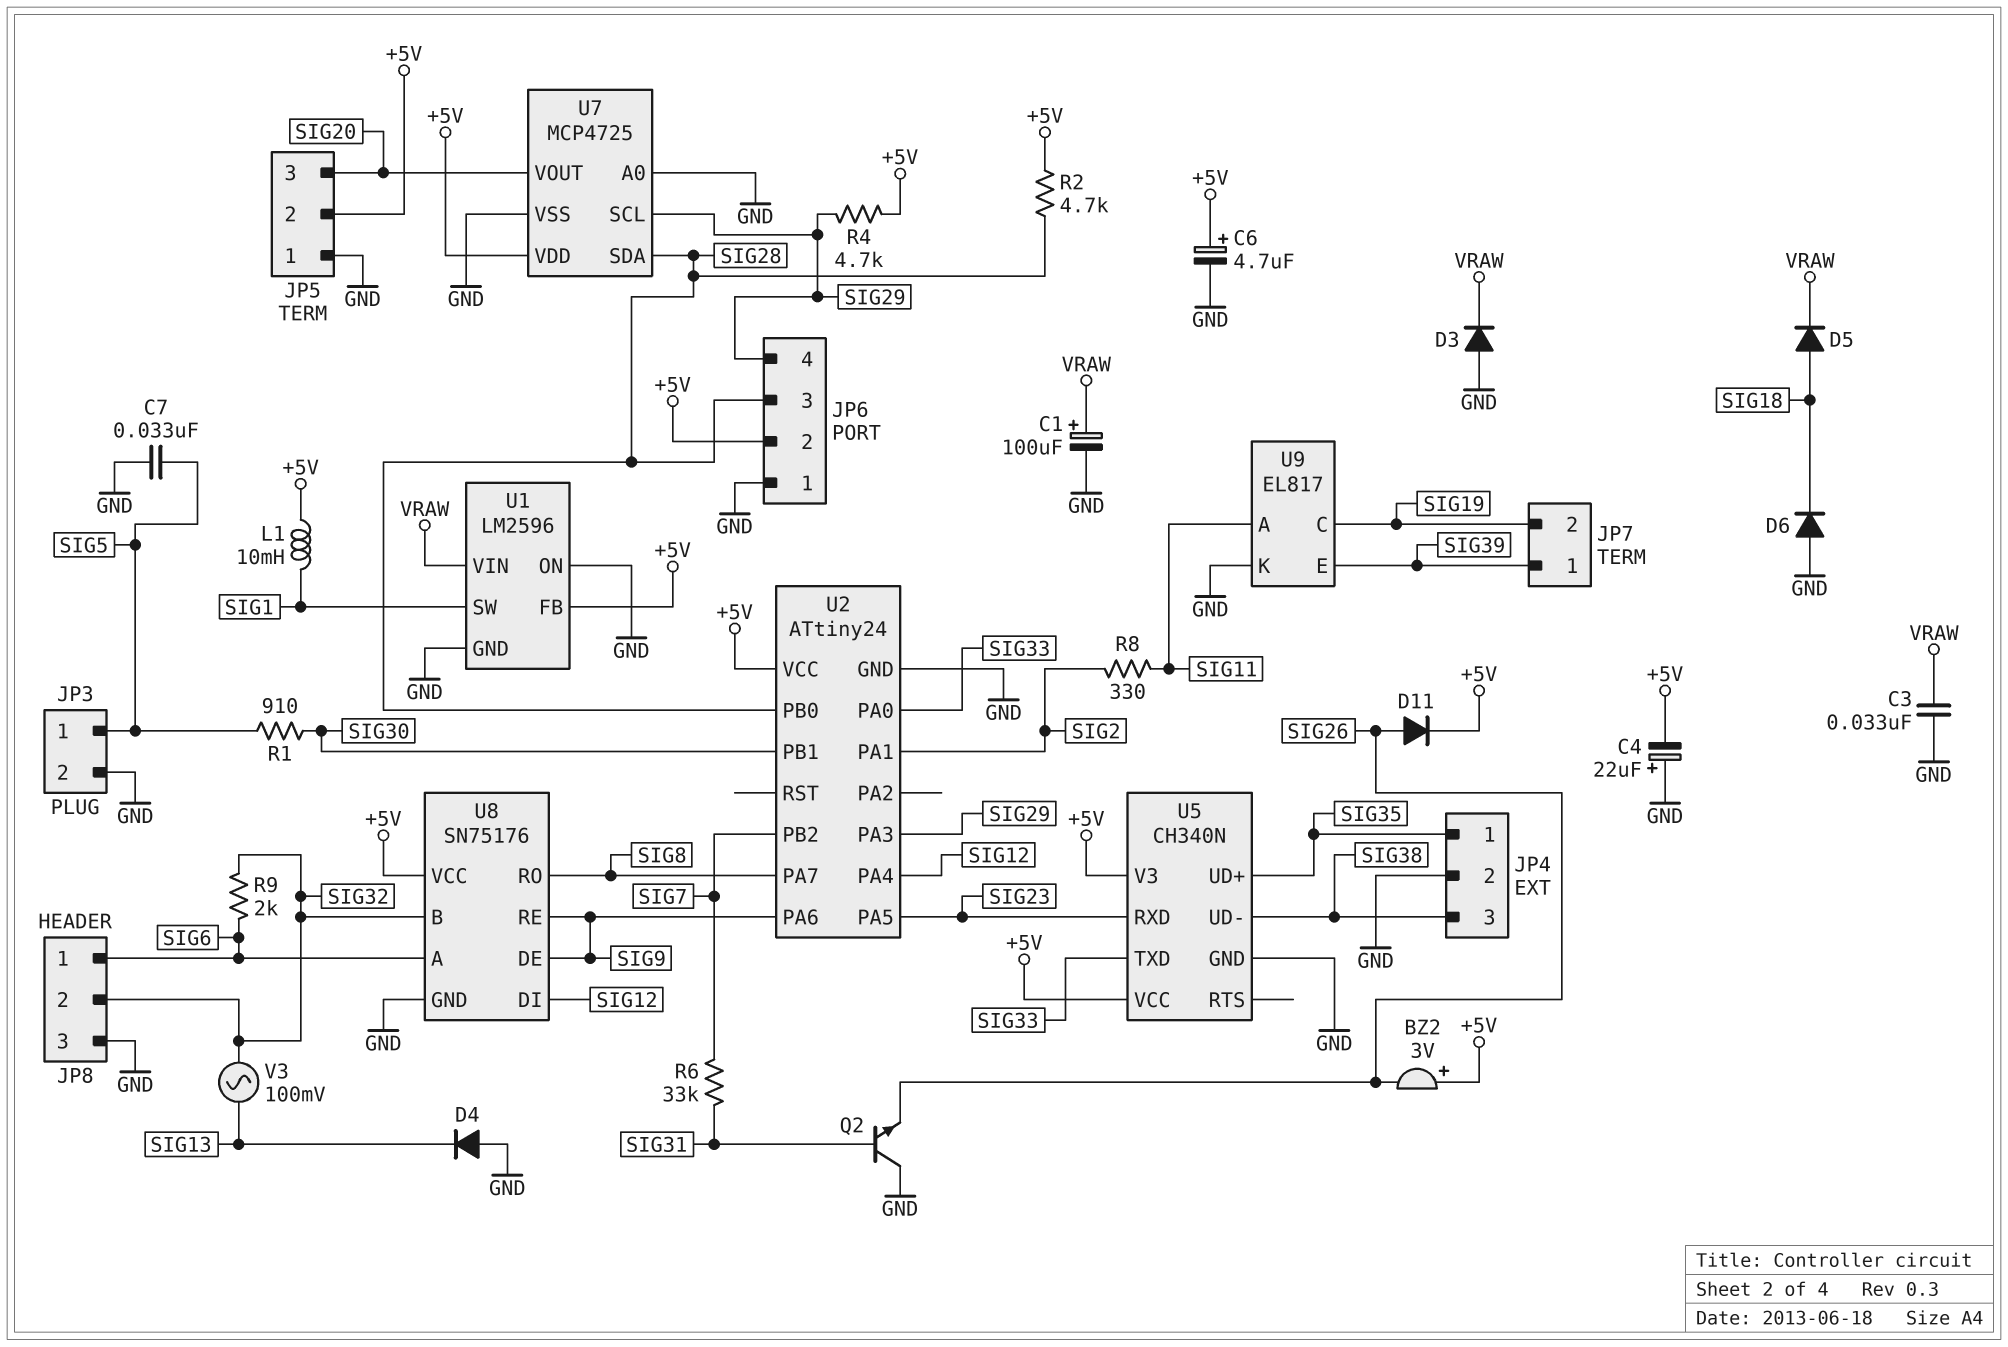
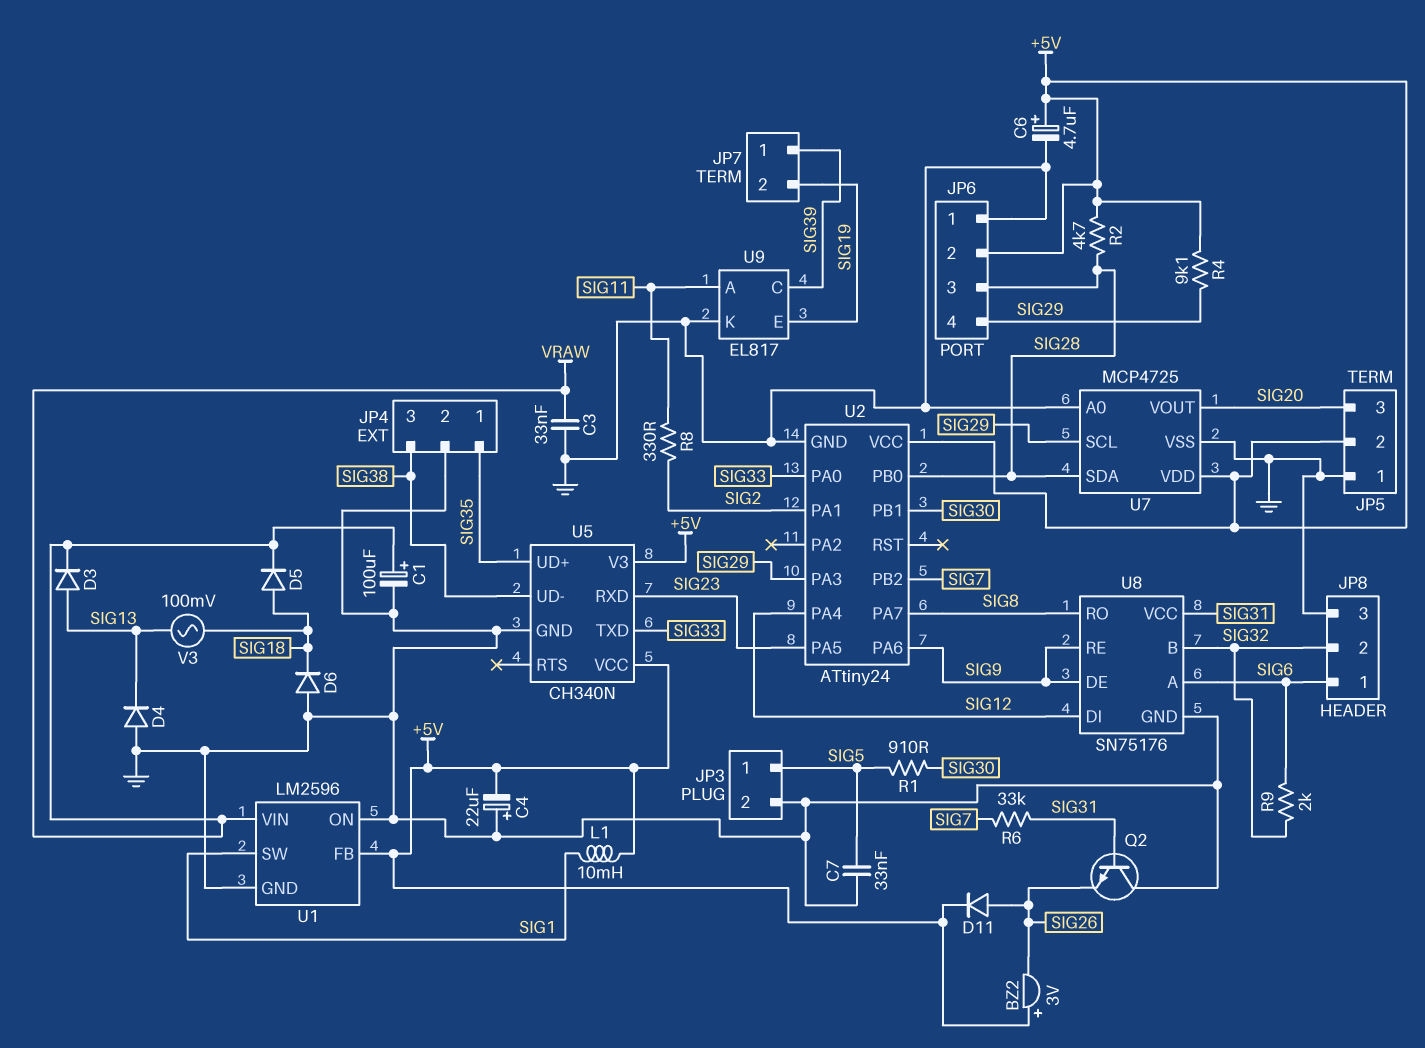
D3: diode (A GND, K VRAW) -> diode (A SIG13, K VRAW)
R4: 4.7k (+5V, SIG29) -> 9.1k (+5V, SIG29)
U8 pin VCC: +5V -> SIG31
U9 pin C: SIG19 -> SIG39
U9 pin E: SIG39 -> SIG19
V3: AC 100mV (SIG13, SIG32) -> AC 100mV (SIG13, SIG18)

